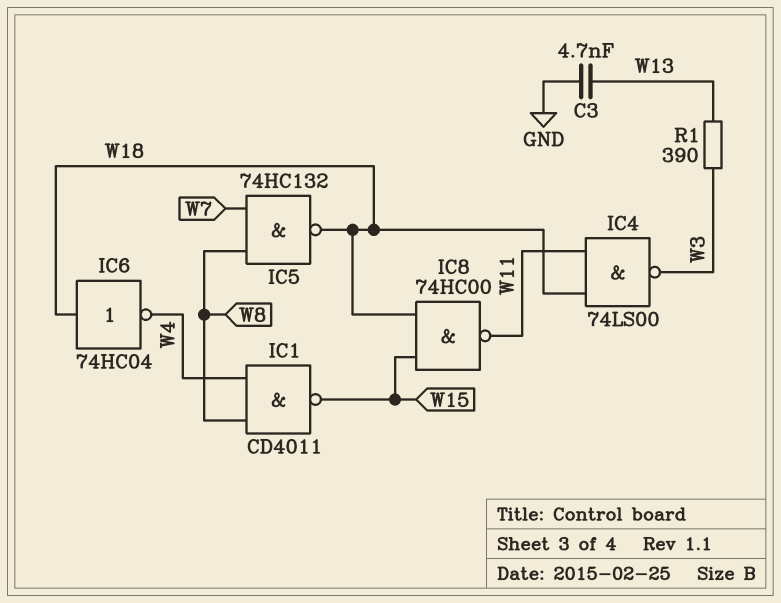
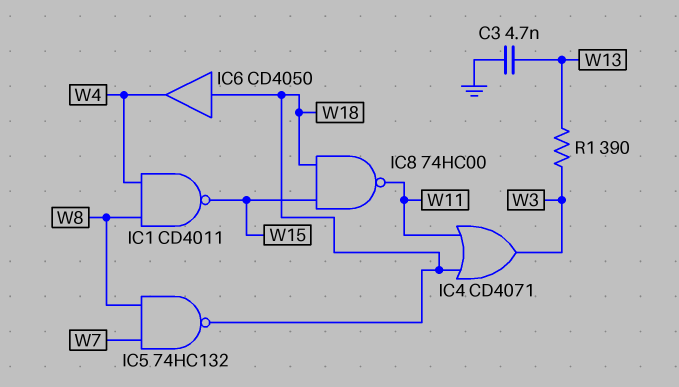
IC4: NAND 74LS00 (in W11, in W18, out W3) -> OR CD4071 (in W11, in W18, out W3)
IC6: NOT 74HC04 (in W18, out W4) -> buffer CD4050 (in W18, out W4)

